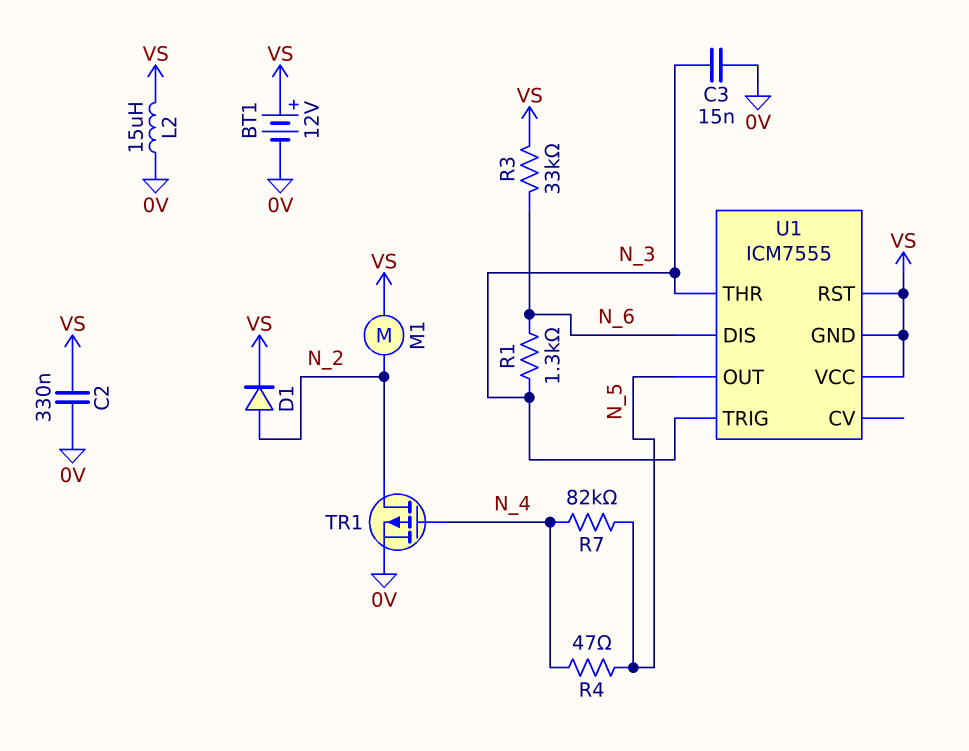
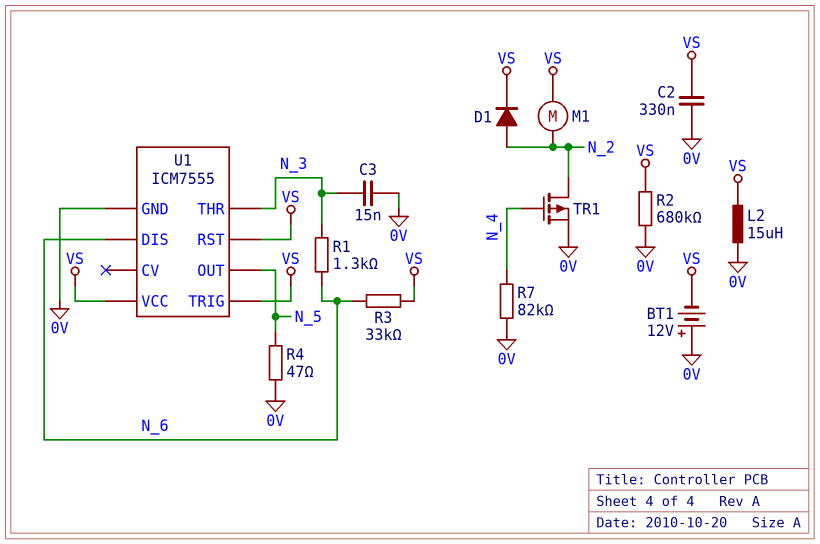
BT1: 12V (plus VS, minus 0V) -> 12V (plus 0V, minus VS)
R2: none -> 680k (0V, VS)
R4: 47 (N_4, N_5) -> 47 (0V, N_5)
R7: 82k (N_4, N_5) -> 82k (0V, N_4)
U1 pin GND: VS -> 0V
U1 pin TRIG: N_3 -> VS

